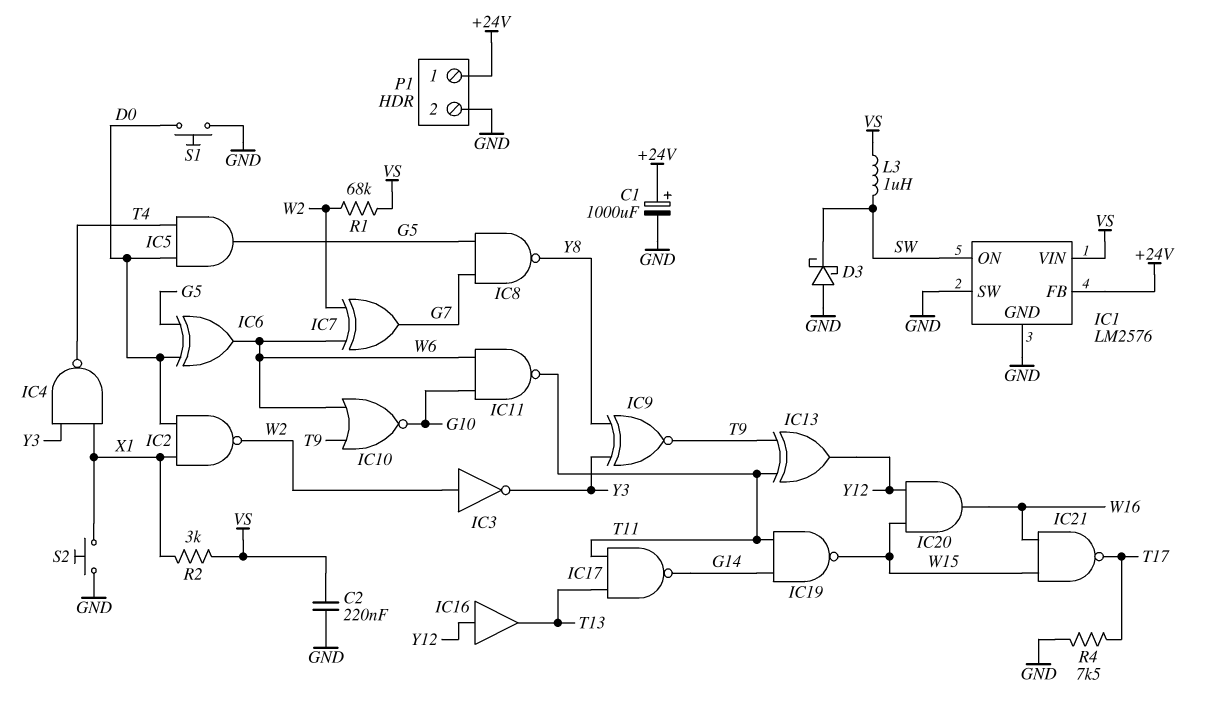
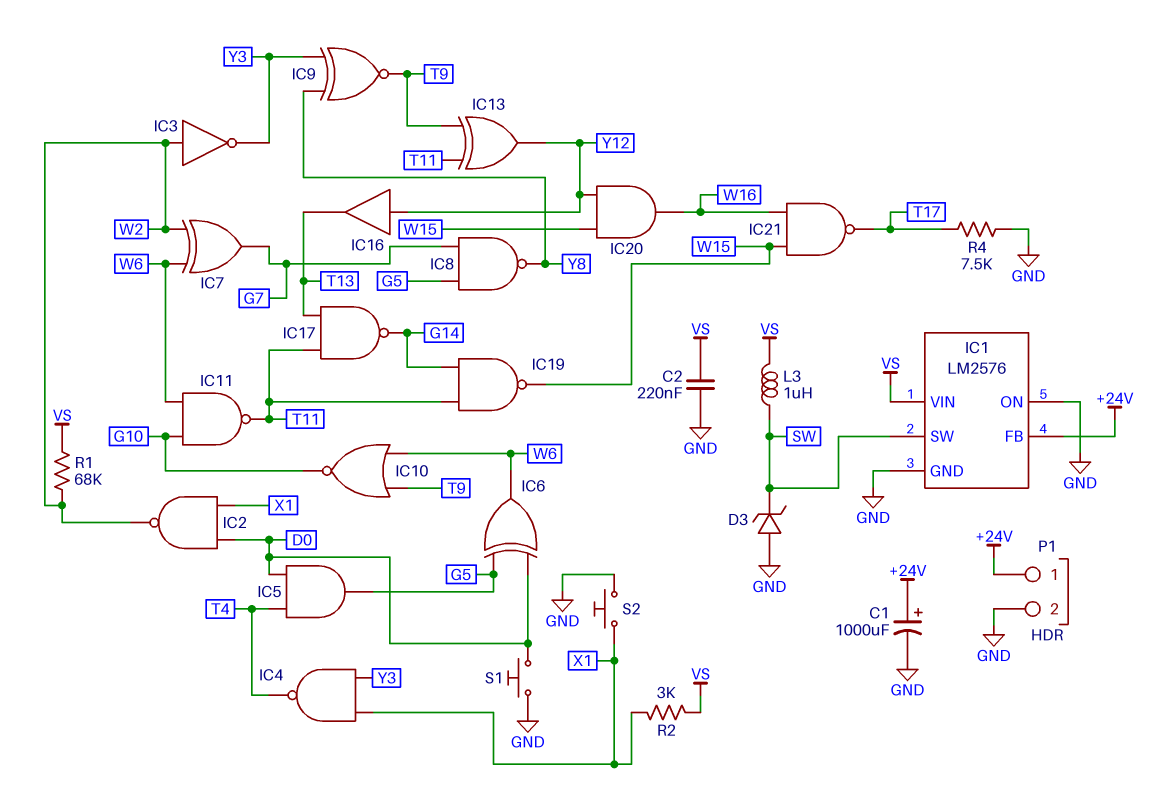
D3: schottky (A GND, K SW) -> zener (A GND, K SW)
IC1 pin ON: SW -> GND
IC1 pin SW: GND -> SW

